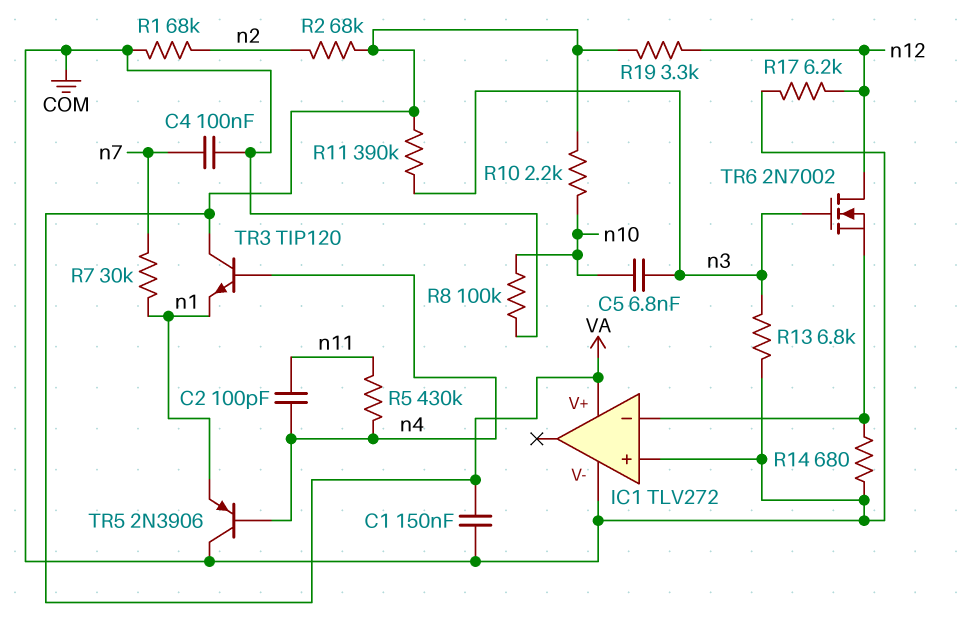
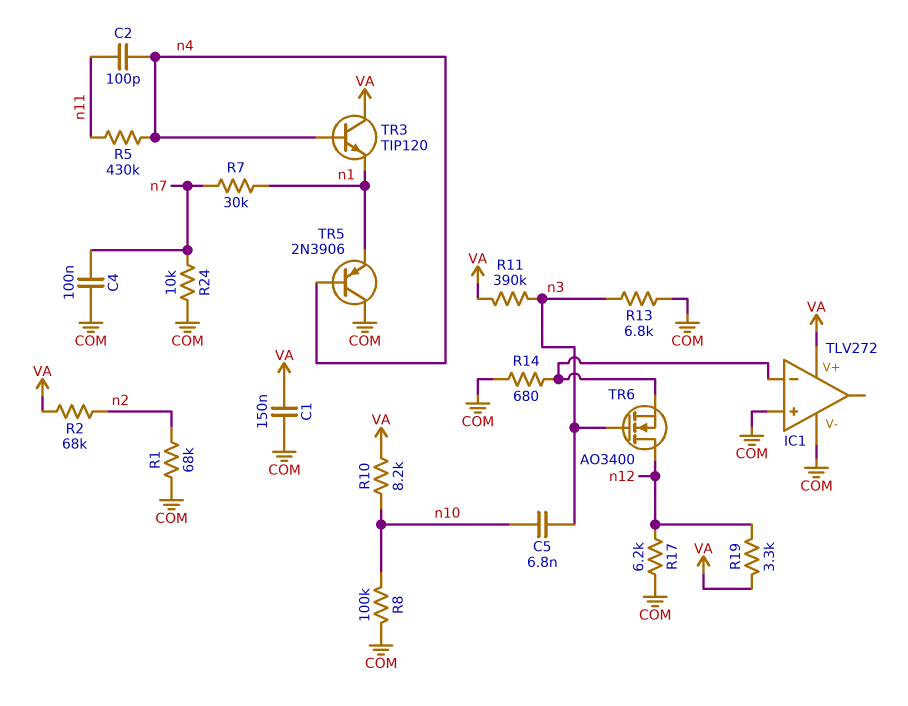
R10: 2.2k (VA, n10) -> 8.2k (VA, n10)
R24: none -> 10k (COM, n7)
TR6: NMOS 2N7002 (G n3, D n12, S IC1/in-) -> NMOS AO3400 (G n3, D n12, S IC1/in-)

